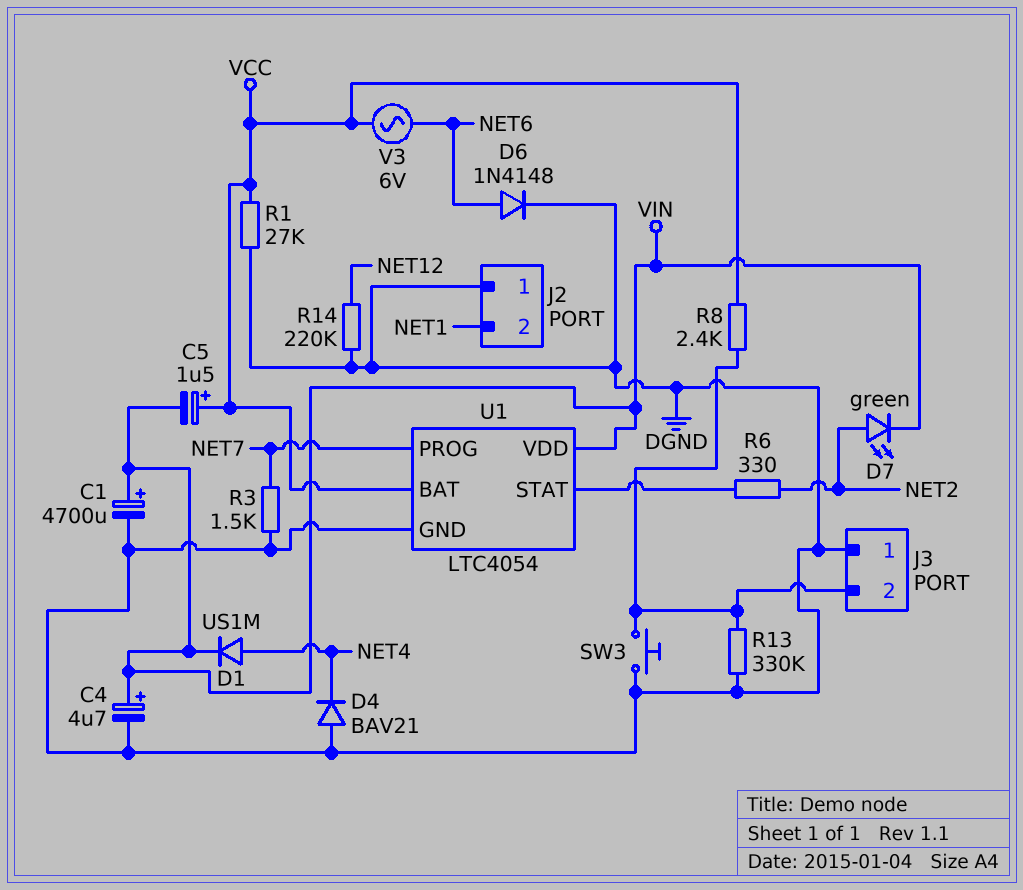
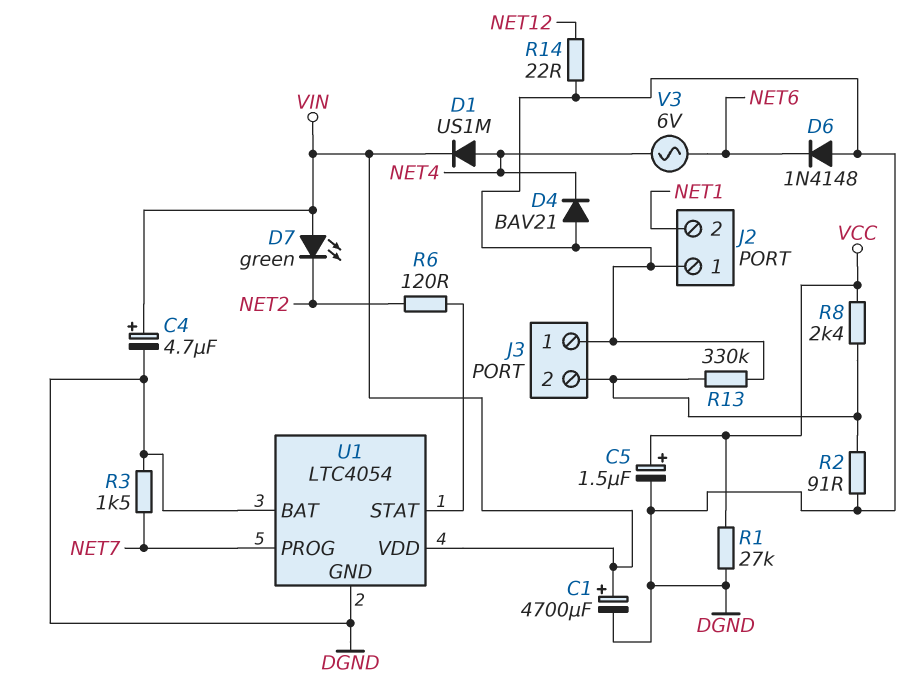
C5: 1.5uF (plus VCC, minus VIN) -> 1.5uF (plus VCC, minus DGND)
D6: diode 1N4148 (A NET6, K DGND) -> diode 1N4148 (A DGND, K NET6)
D7: LED green (A NET2, K VIN) -> LED green (A VIN, K NET2)
R2: none -> 91 (DGND, J3/2)
R6: 330 (NET2, U1/STAT) -> 120 (NET2, U1/STAT)
R14: 220k (DGND, NET12) -> 22 (DGND, NET12)
SW3: button (DGND, J3/2) -> none
U1 pin BAT: VCC -> DGND
V3: AC 6V (NET6, VCC) -> AC 6V (NET4, NET6)

